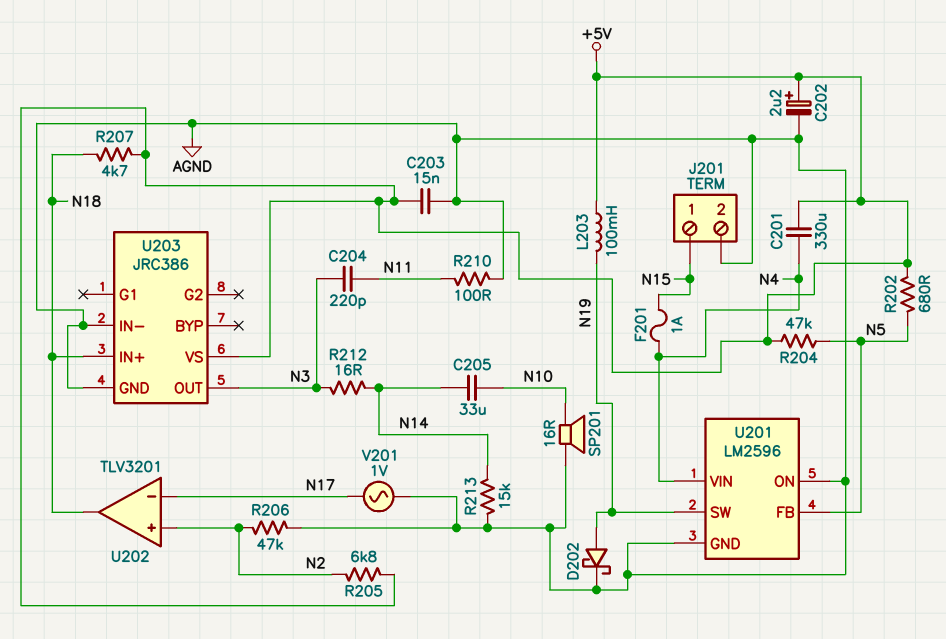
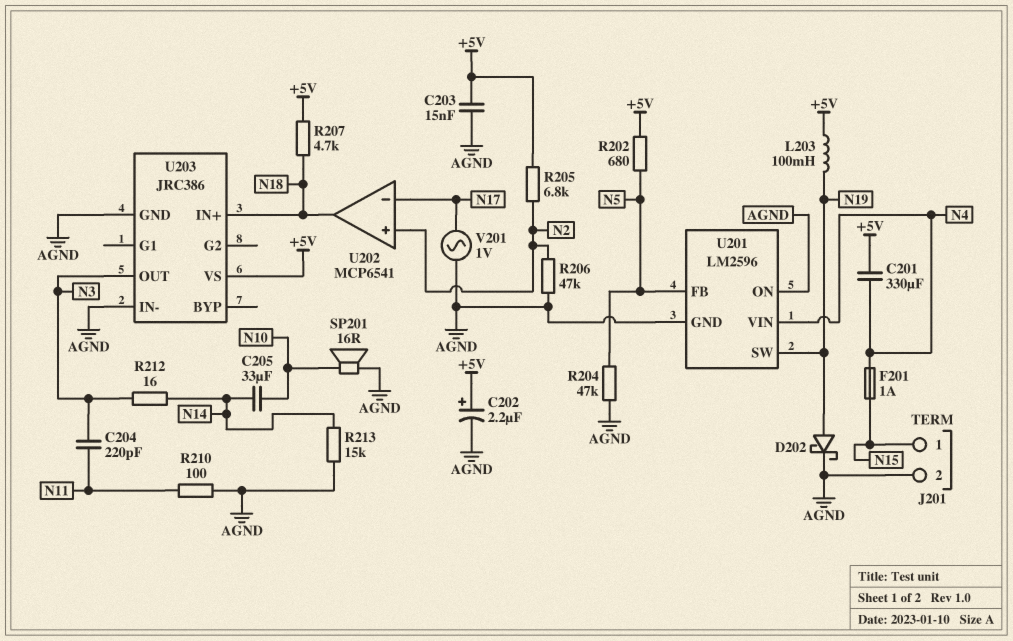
R204: 47k (+5V, N5) -> 47k (AGND, N5)
U202: TLV3201 -> MCP6541

